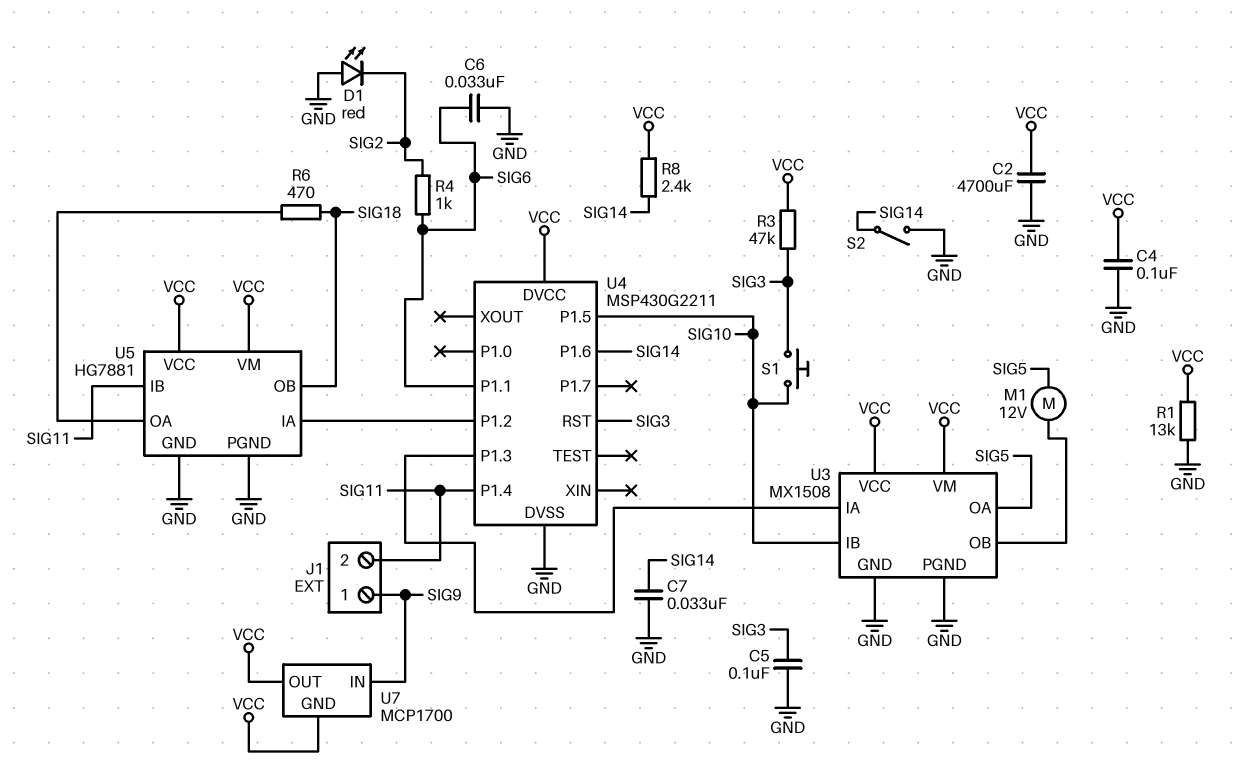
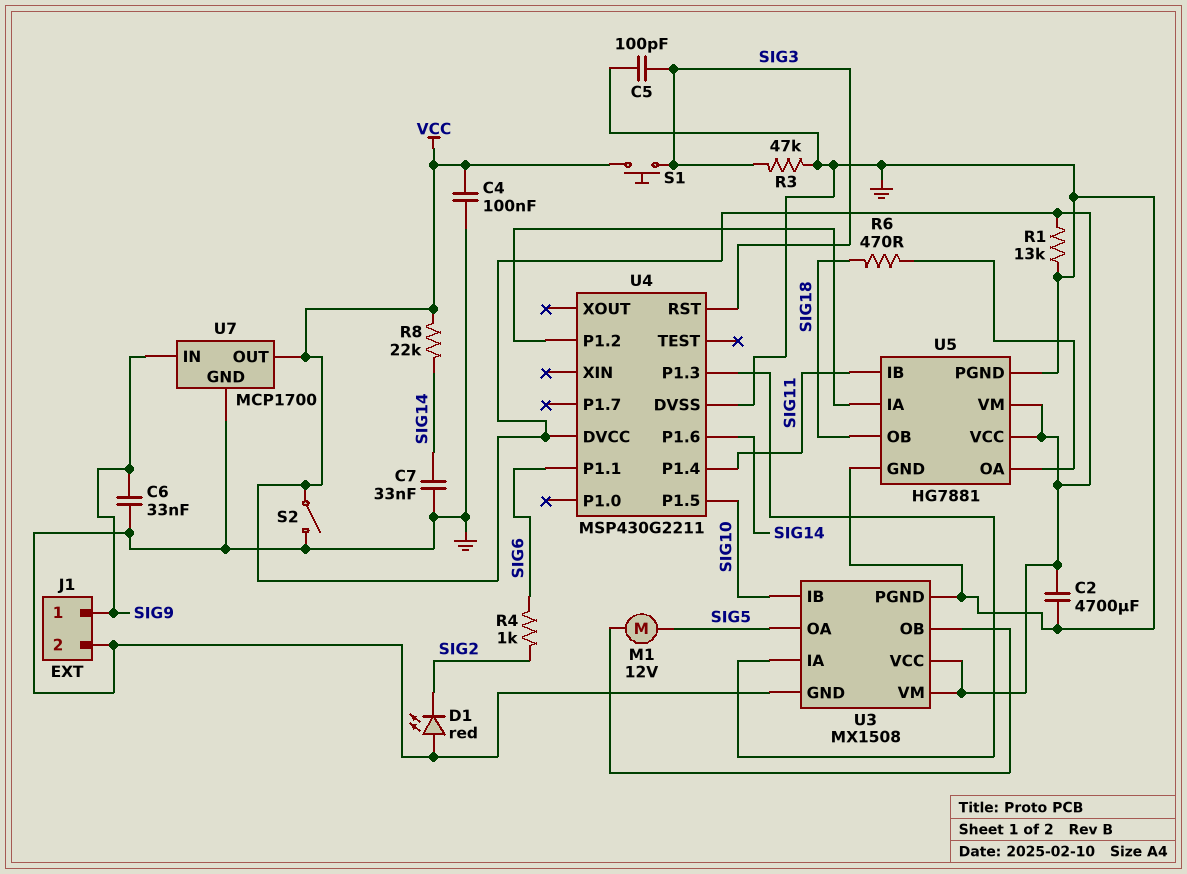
C5: 100nF (GND, SIG3) -> 100pF (GND, SIG3)
C6: 33nF (GND, SIG6) -> 33nF (GND, SIG9)
J1 pin 2: SIG11 -> GND
R3: 47k (SIG3, VCC) -> 47k (GND, SIG3)
R8: 2.4k (SIG14, VCC) -> 22k (SIG14, VCC)
S1: button (SIG3, SIG10) -> button (SIG3, VCC)
S2: switch (GND, SIG14) -> switch (GND, VCC)
U7 pin GND: VCC -> GND

